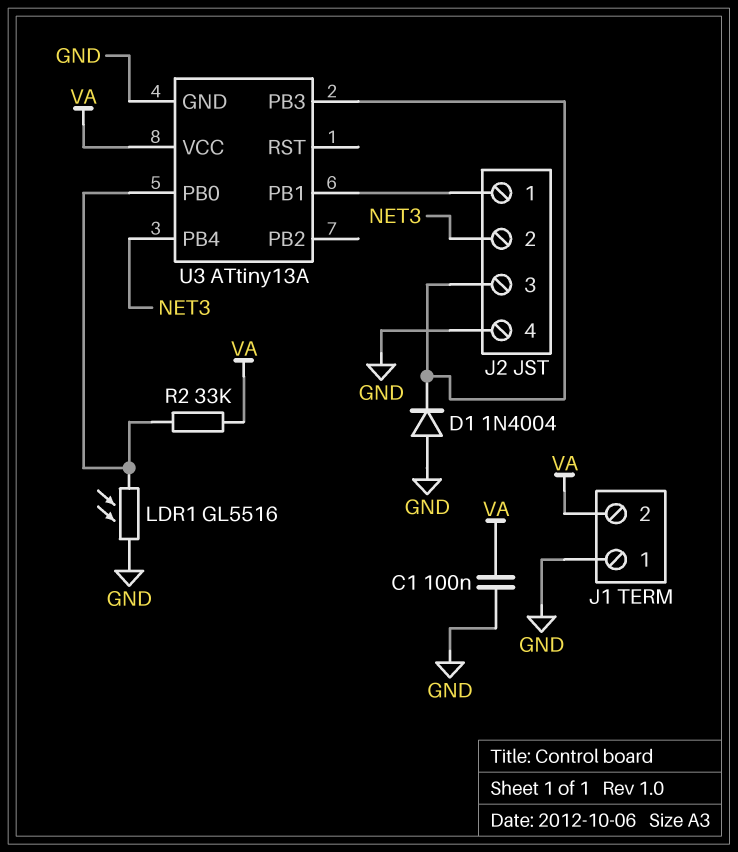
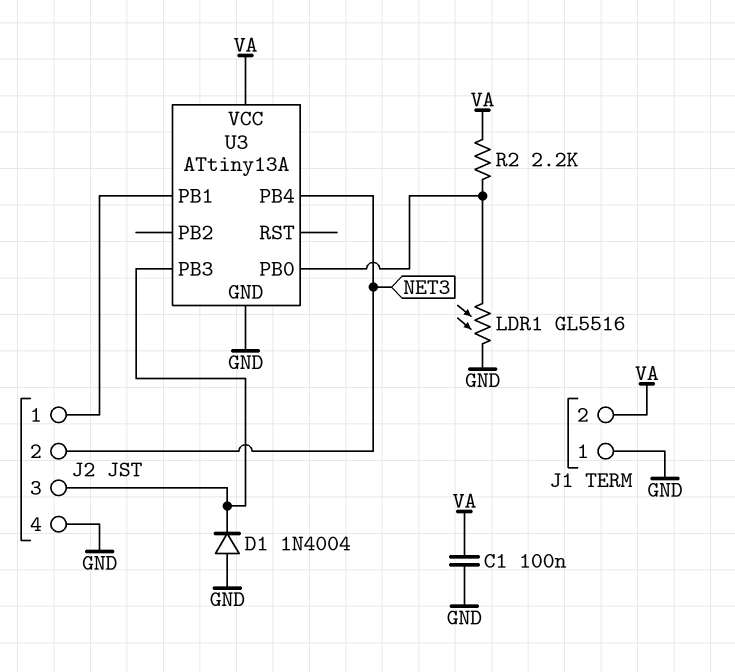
R2: 33k (U3/PB0, VA) -> 2.2k (U3/PB0, VA)

